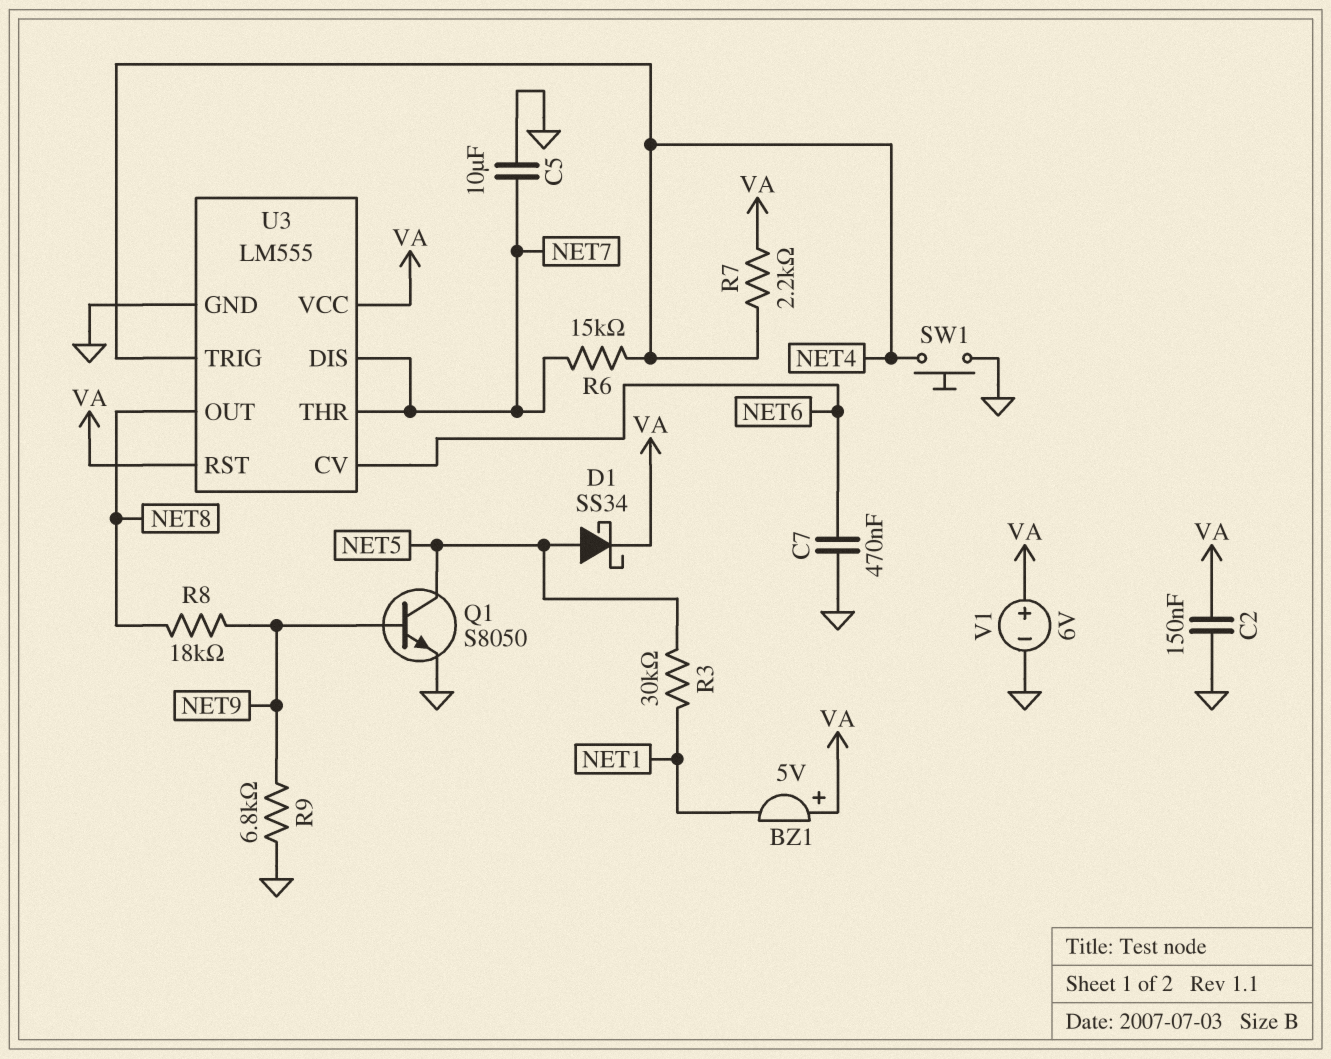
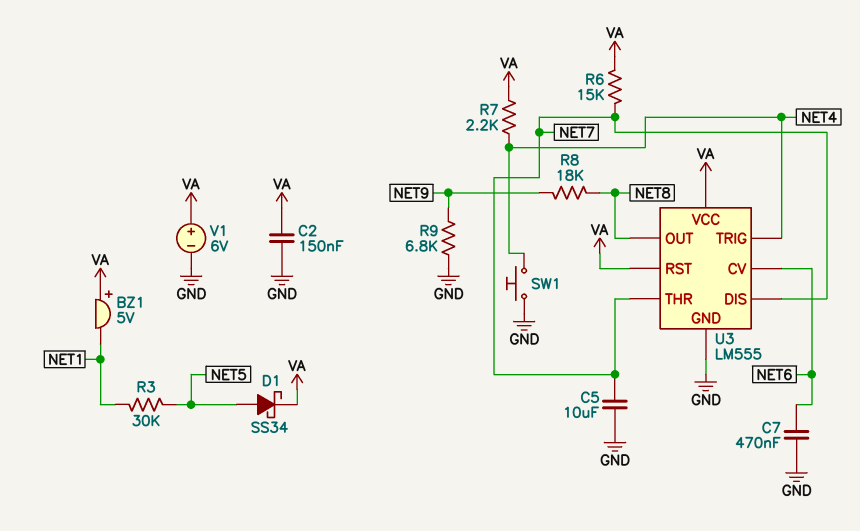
Q1: NPN S8050 (B NET9, C NET5, E GND) -> none
R6: 15k (NET4, NET7) -> 15k (NET7, VA)

